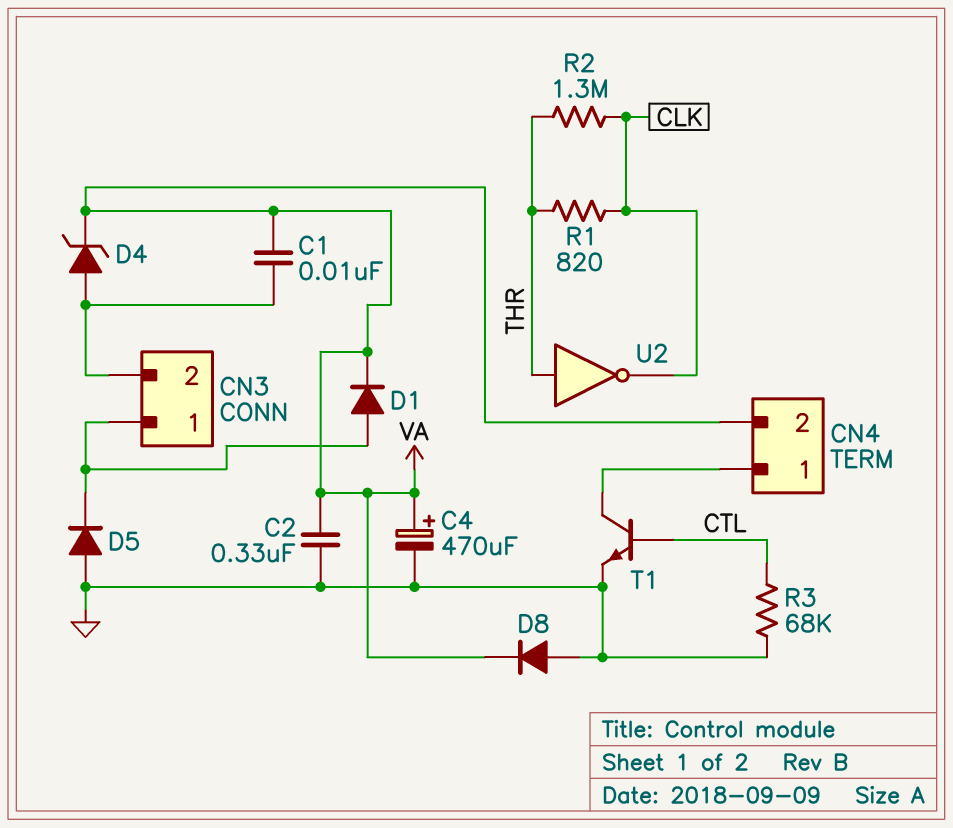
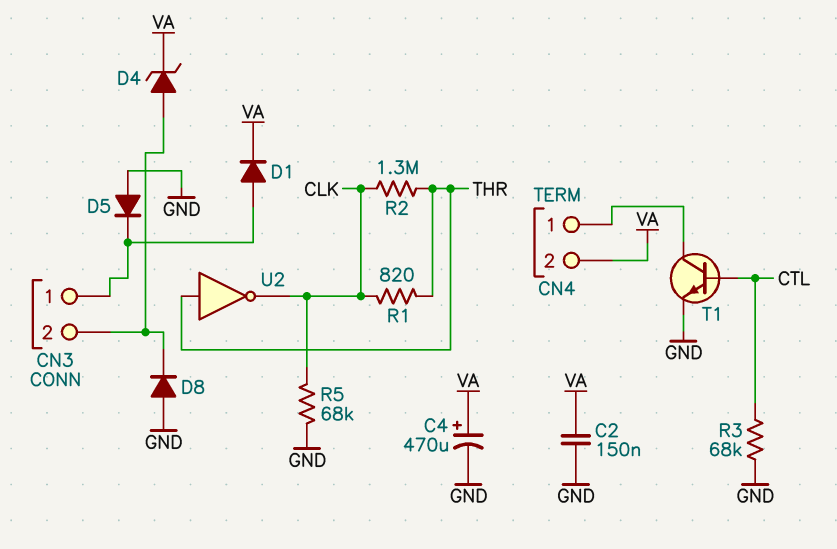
C1: 10nF (CN3/2, VA) -> none
C2: 330nF (GND, VA) -> 150nF (GND, VA)
D8: diode (A GND, K VA) -> diode (A GND, K CN3/2)
R5: none -> 68k (CLK, GND)

